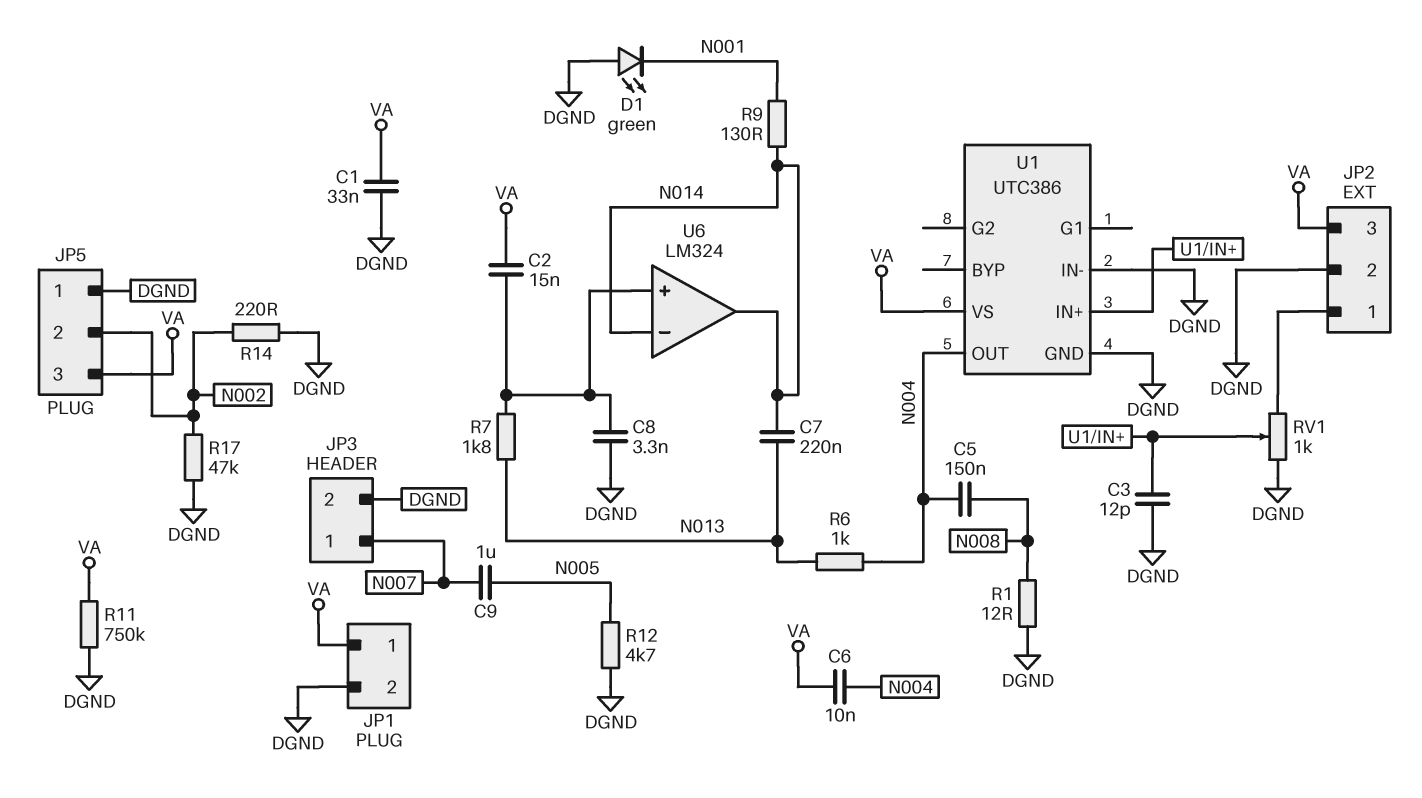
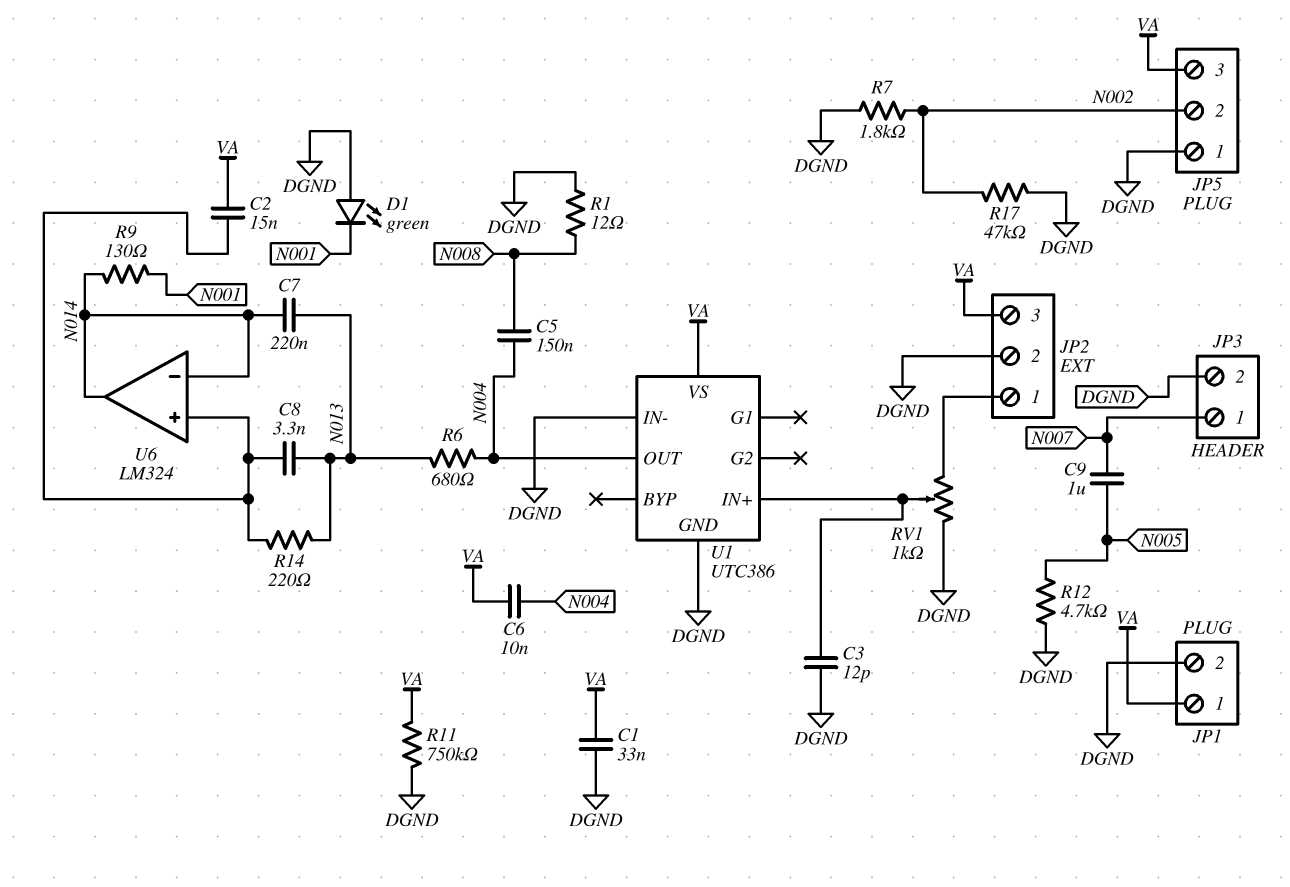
C8: 3.3nF (DGND, U6/in+) -> 3.3nF (N013, U6/in+)
R6: 1k (N004, N013) -> 680 (N004, N013)
R7: 1.8k (N013, U6/in+) -> 1.8k (DGND, N002)
R14: 220 (DGND, N002) -> 220 (N013, U6/in+)

